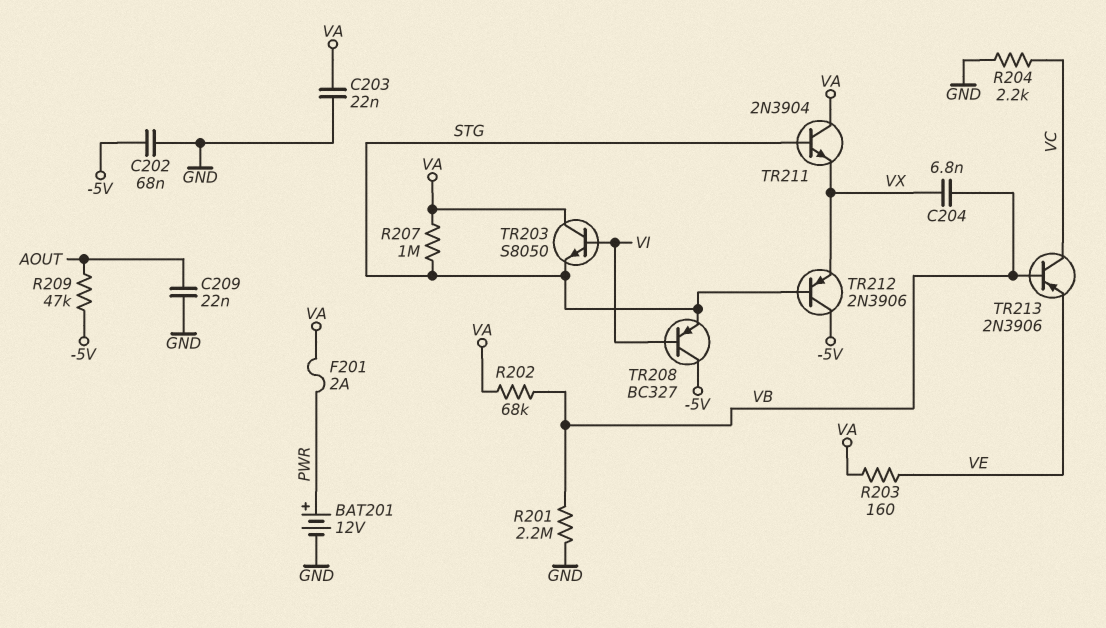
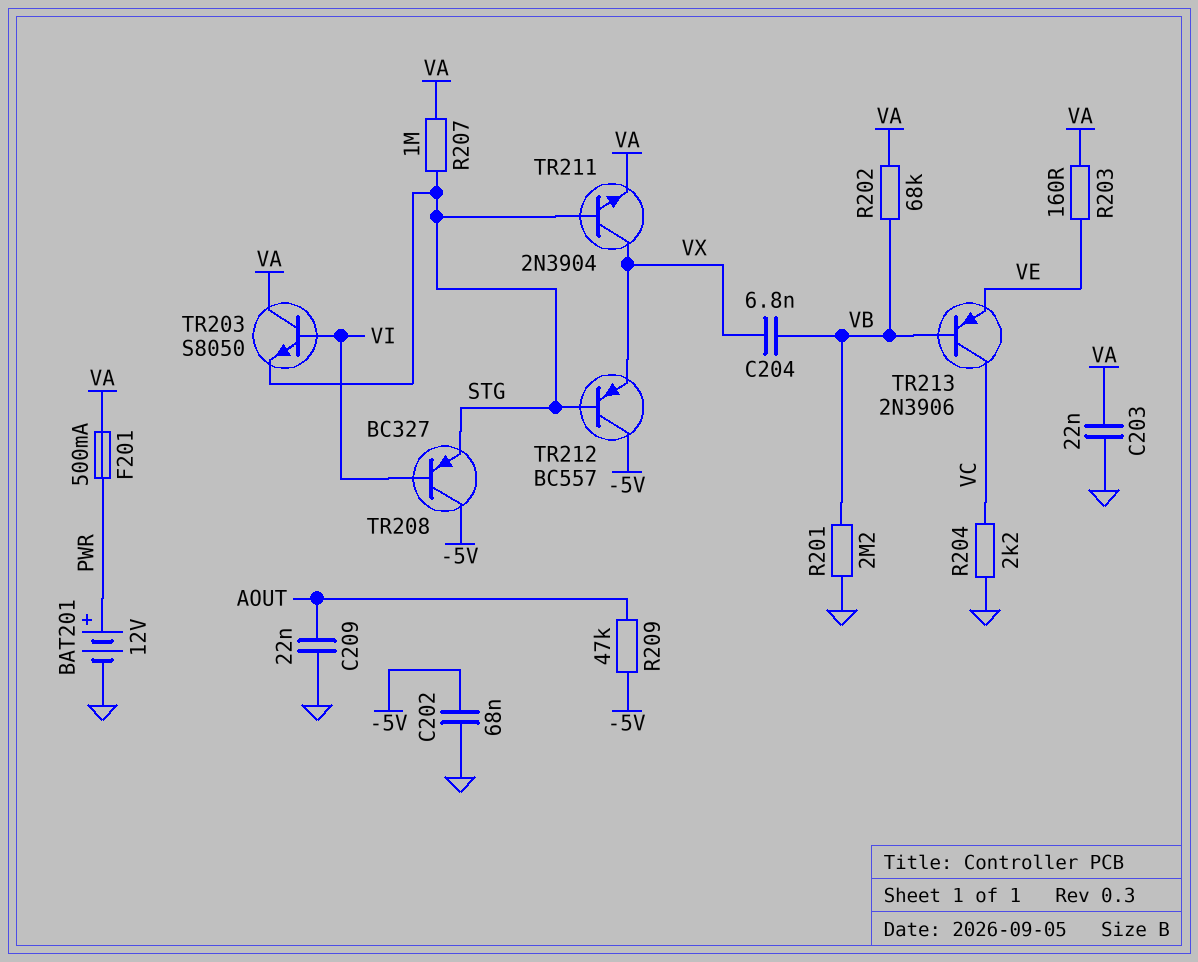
F201: 2A (PWR, VA) -> 500mA (PWR, VA)
TR211: NPN 2N3904 (B STG, C VA, E VX) -> NPN 2N3904 (B STG, C VX, E VA)
TR212: PNP 2N3906 (B STG, C -5V, E VX) -> PNP BC557 (B STG, C -5V, E VX)

